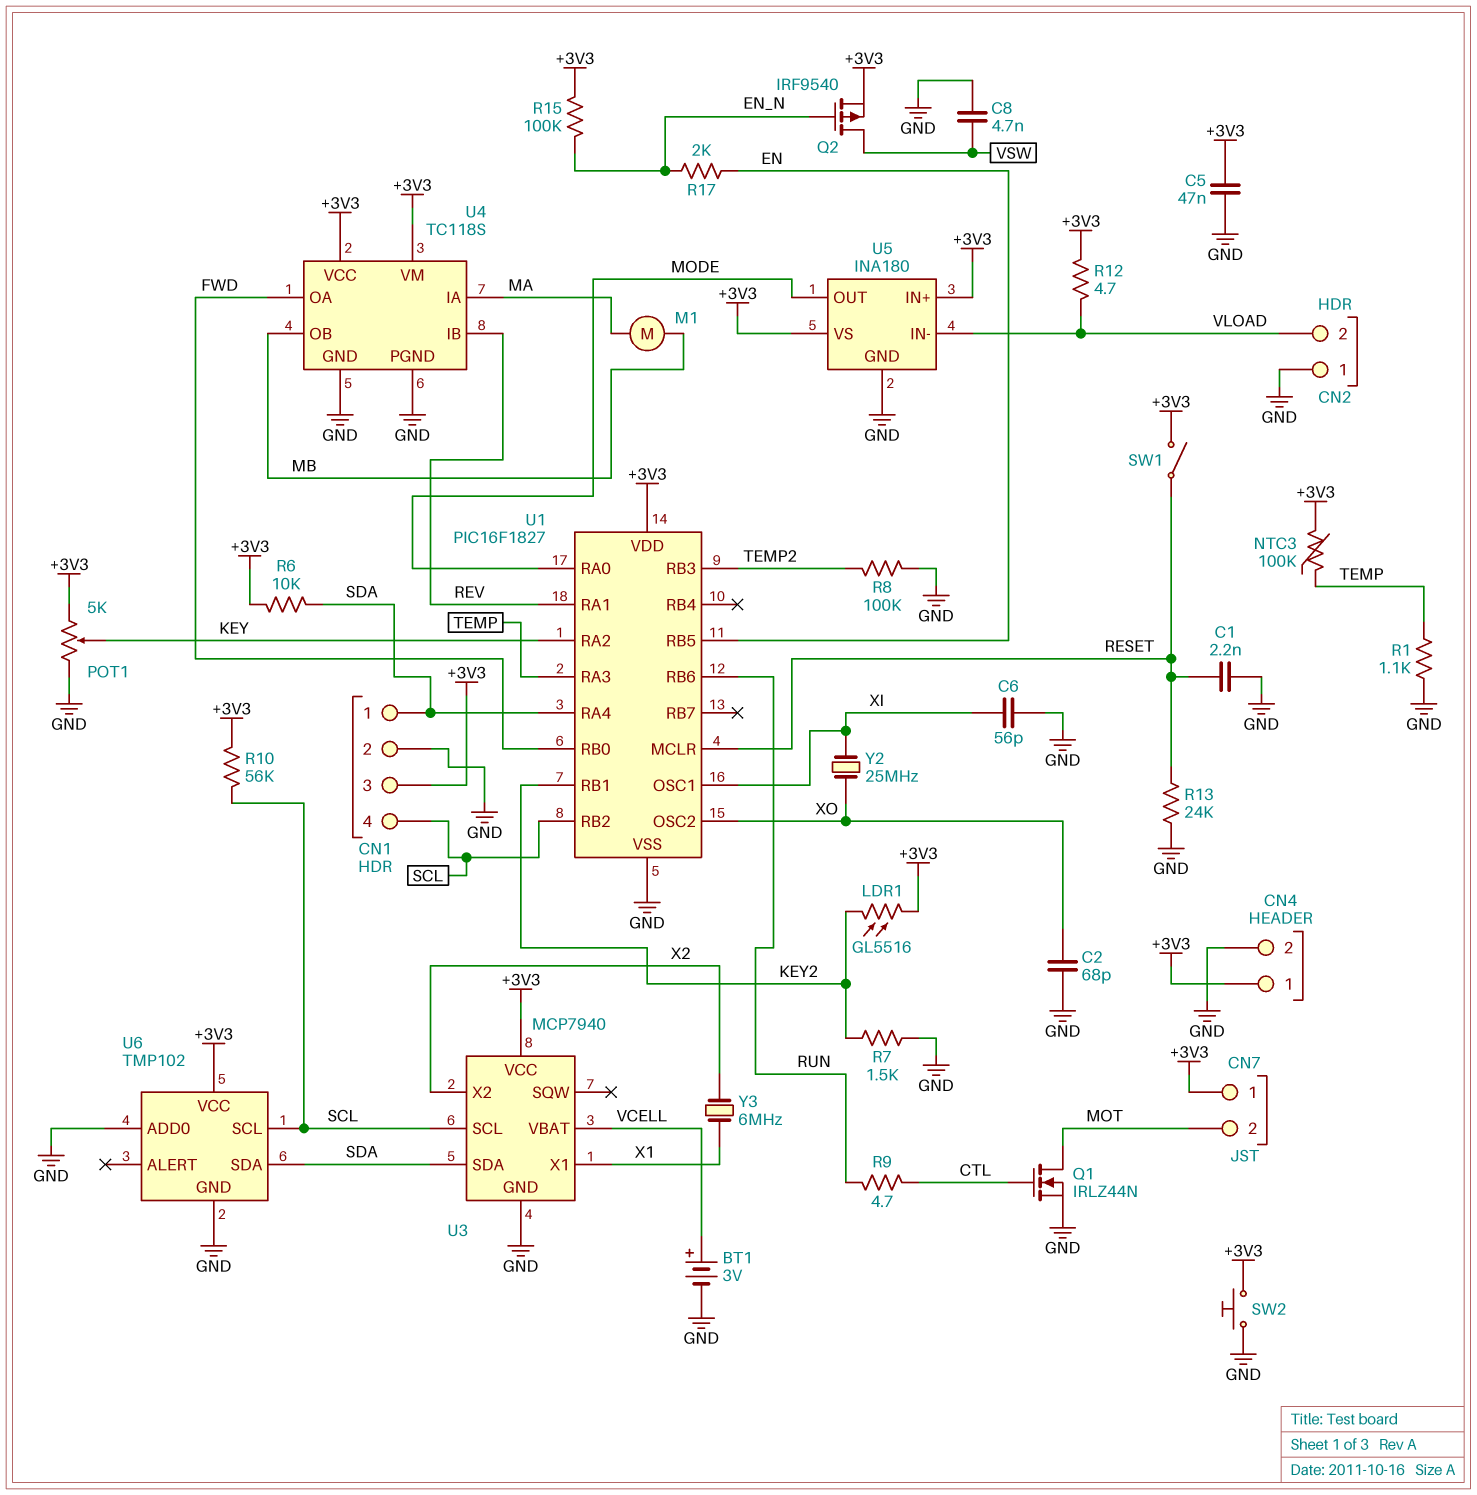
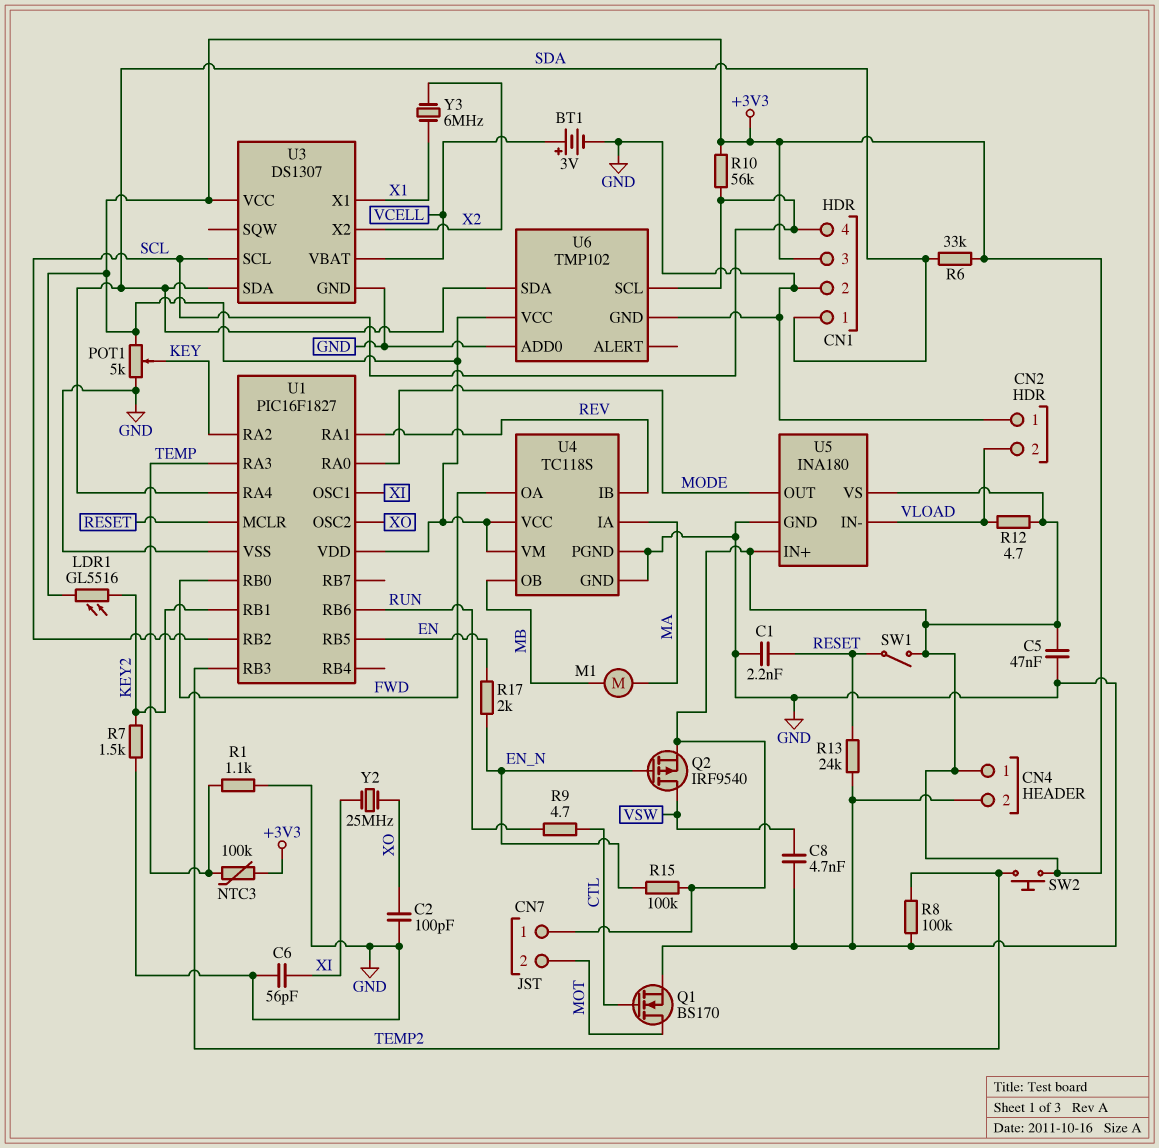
C2: 68pF (GND, XO) -> 100pF (GND, XO)
Q1: NMOS IRLZ44N (G CTL, D MOT, S GND) -> NMOS BS170 (G CTL, D MOT, S GND)
R6: 10k (+3V3, SDA) -> 33k (+3V3, SDA)
SW2: button (+3V3, GND) -> button (+3V3, TEMP2)
U3: MCP7940 -> DS1307

